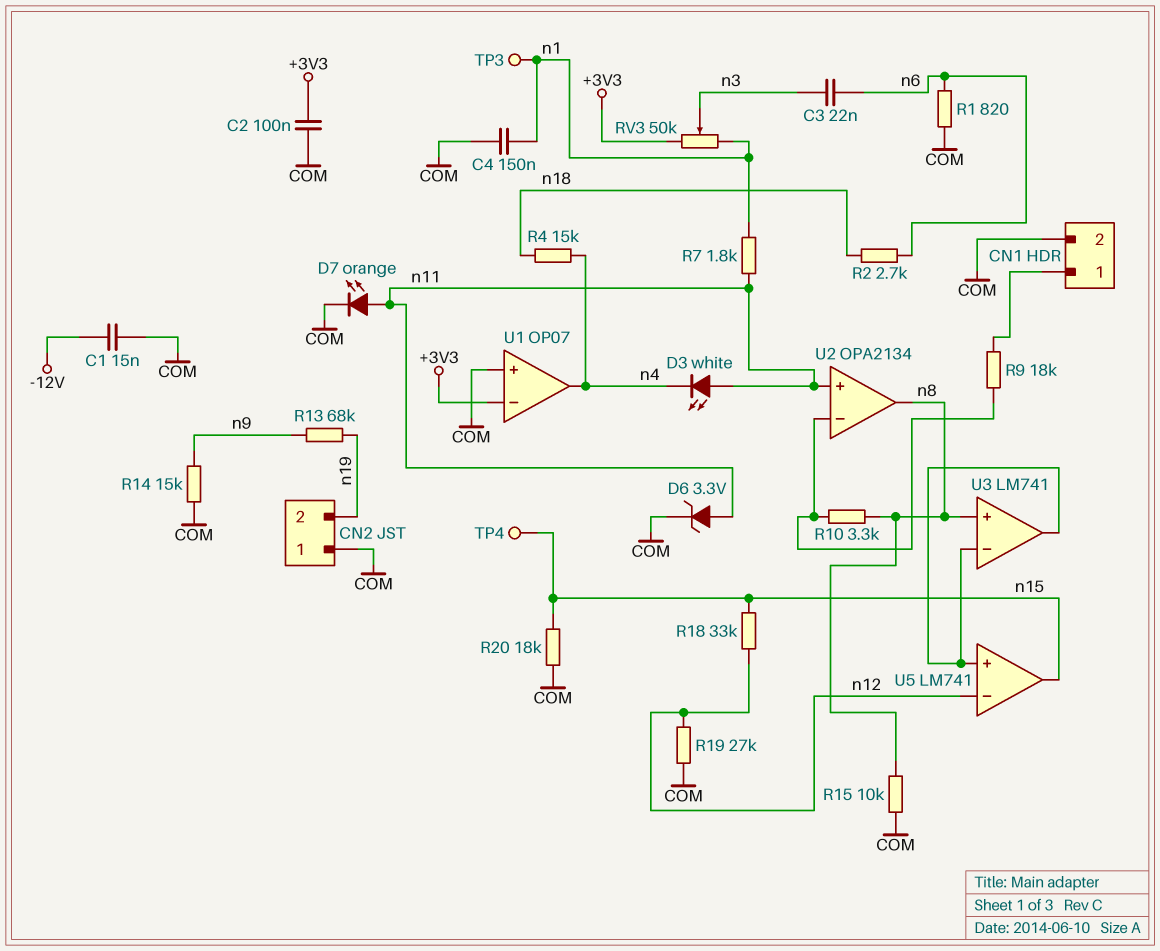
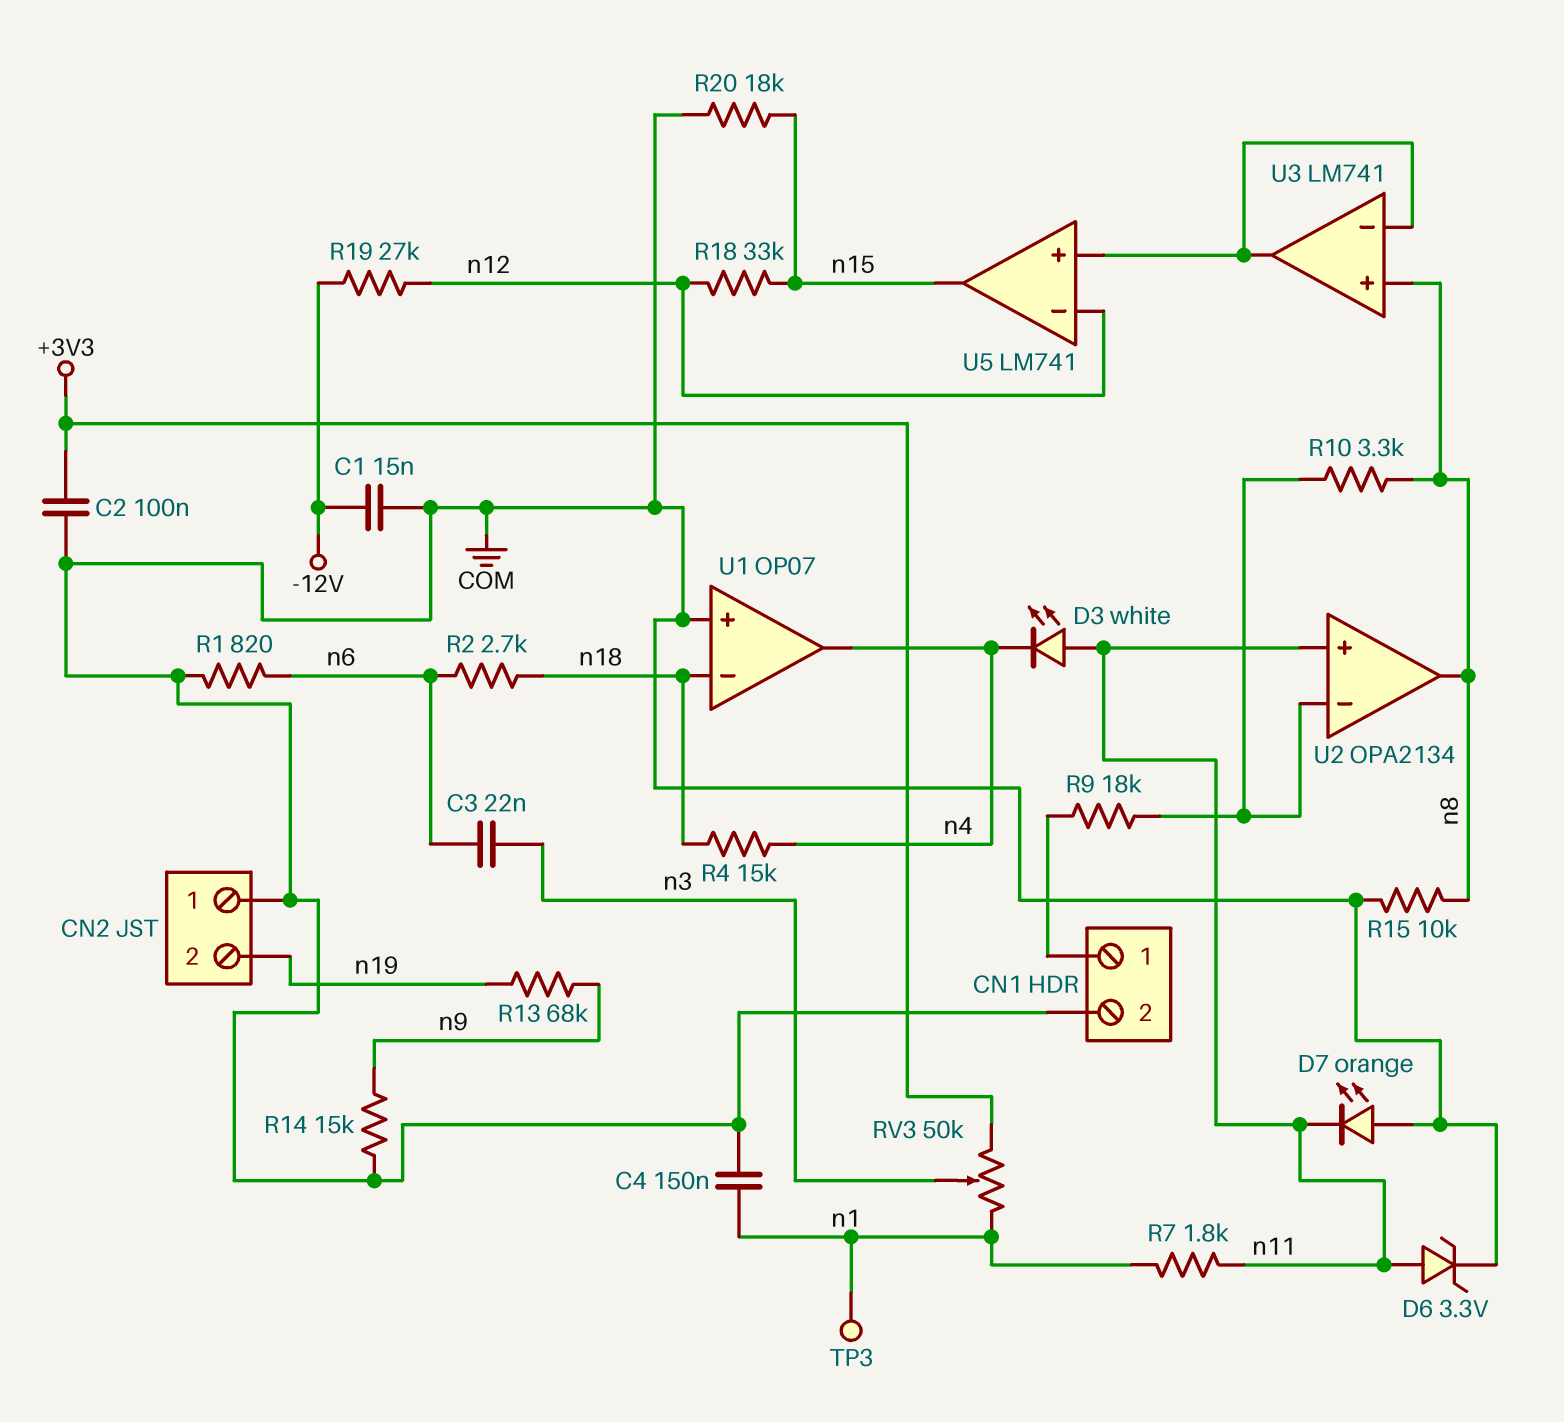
D7: LED orange (A n11, K COM) -> LED orange (A COM, K n11)
R19: 27k (COM, n12) -> 27k (-12V, n12)
TP4: test point (n15) -> none
U1 pin in-: +3V3 -> n18

